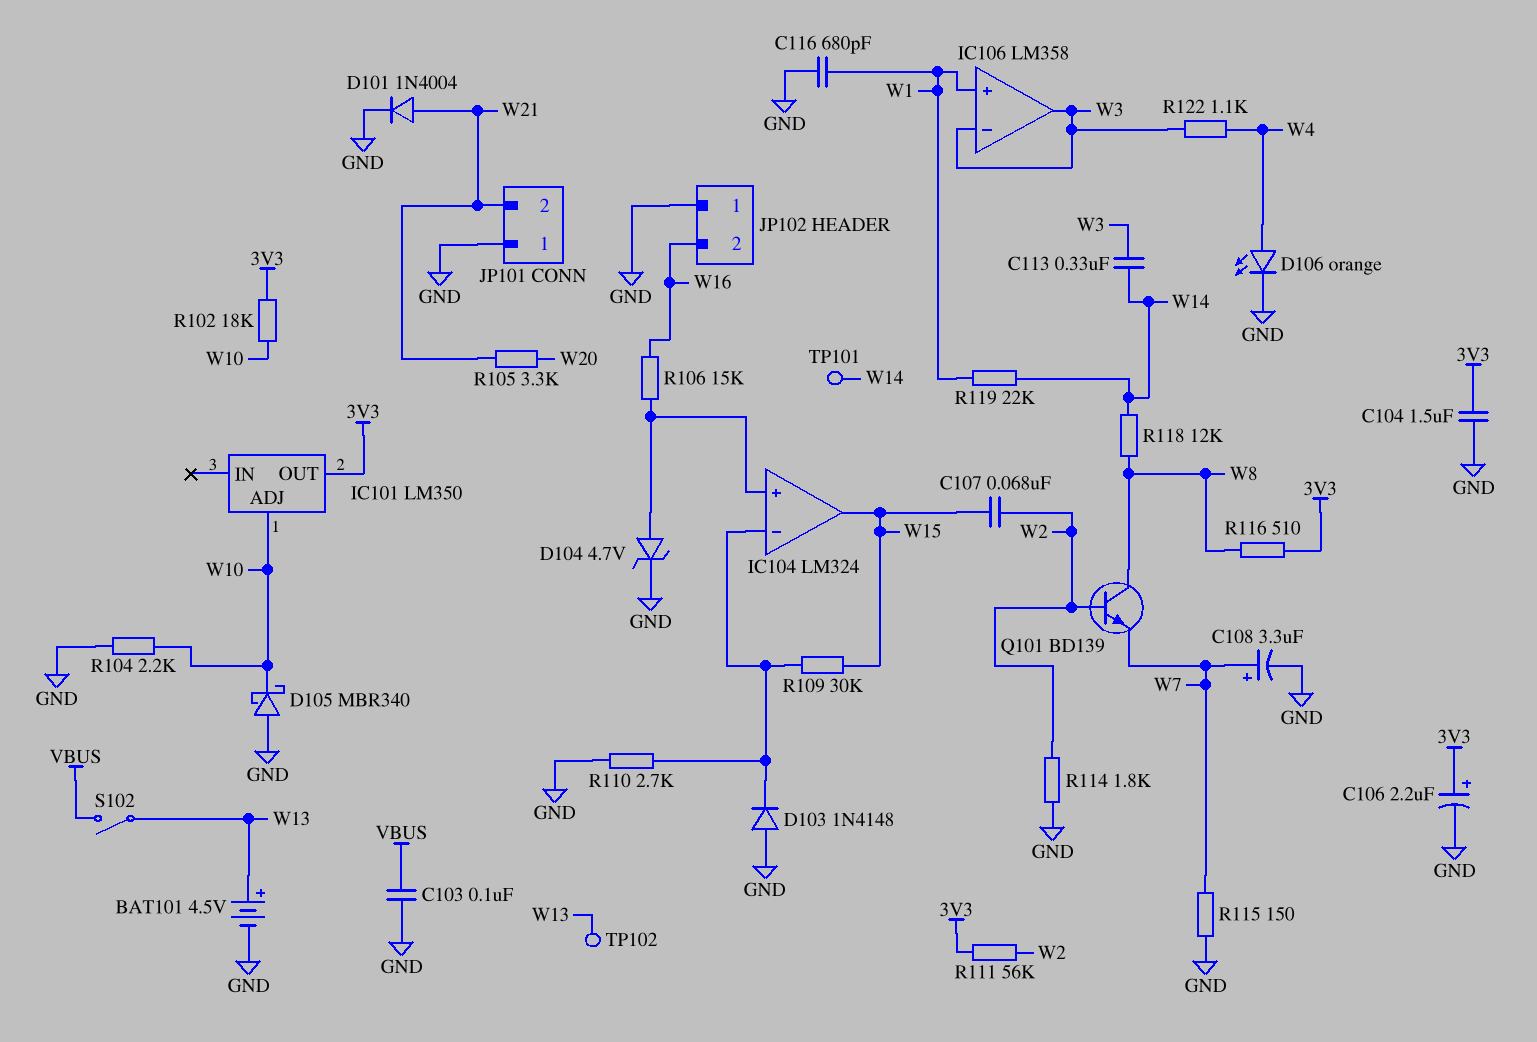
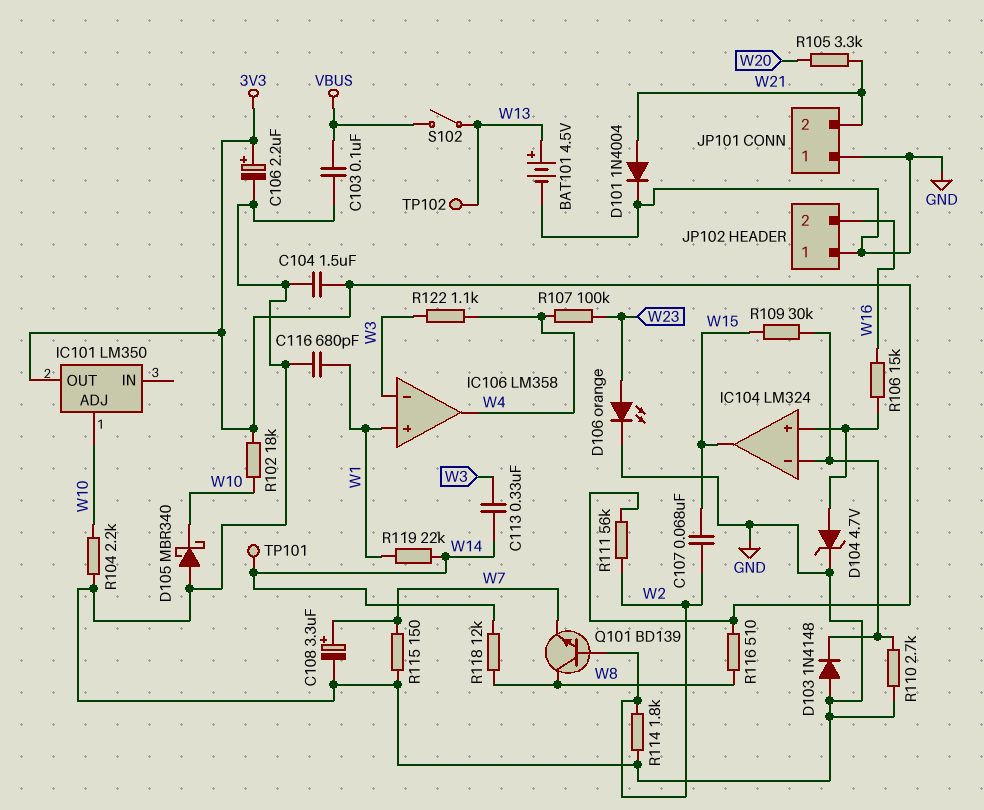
D106: LED orange (A W4, K GND) -> LED orange (A W23, K GND)
IC106 pin out: W3 -> W4
R107: none -> 100k (W4, W23)

